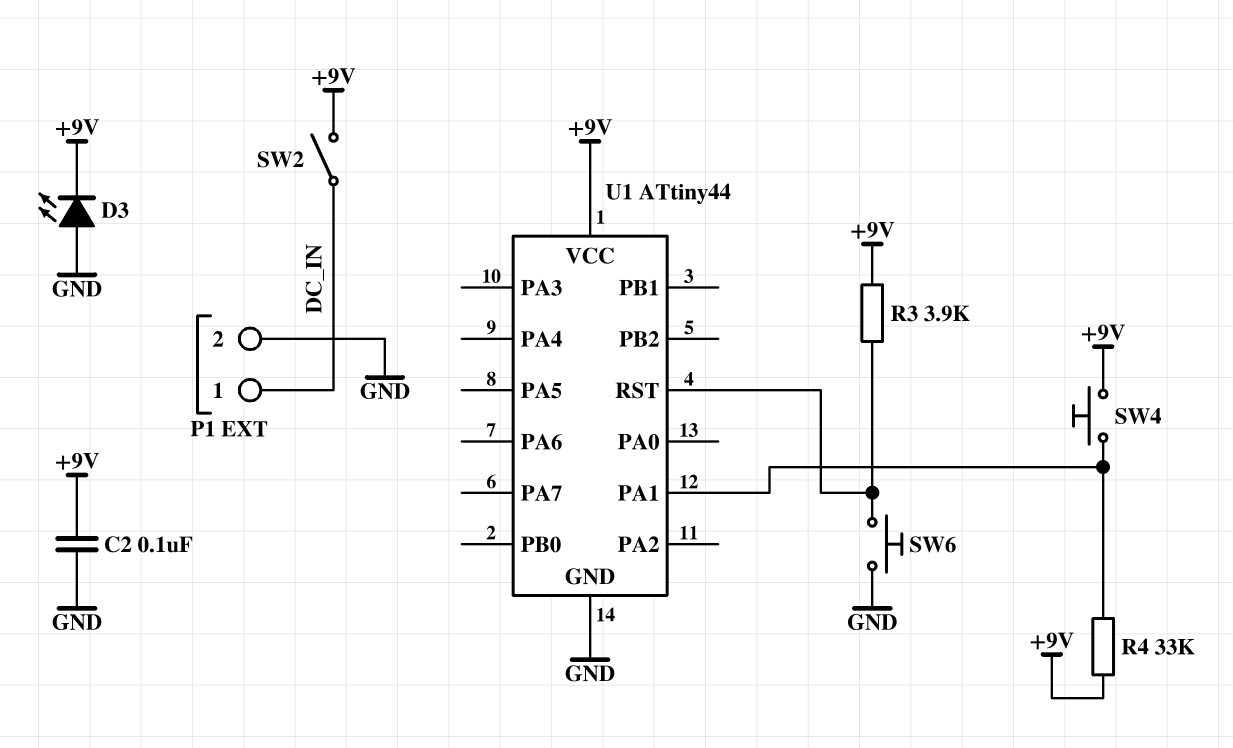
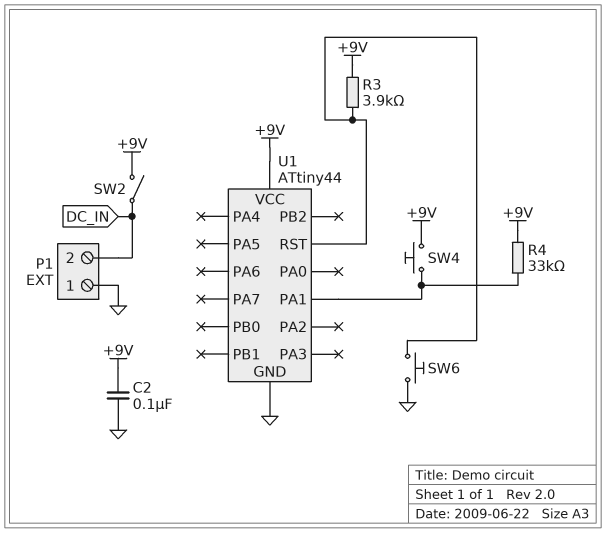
D3: LED (A GND, K +9V) -> none
P1 pin 1: DC_IN -> GND
P1 pin 2: GND -> DC_IN

